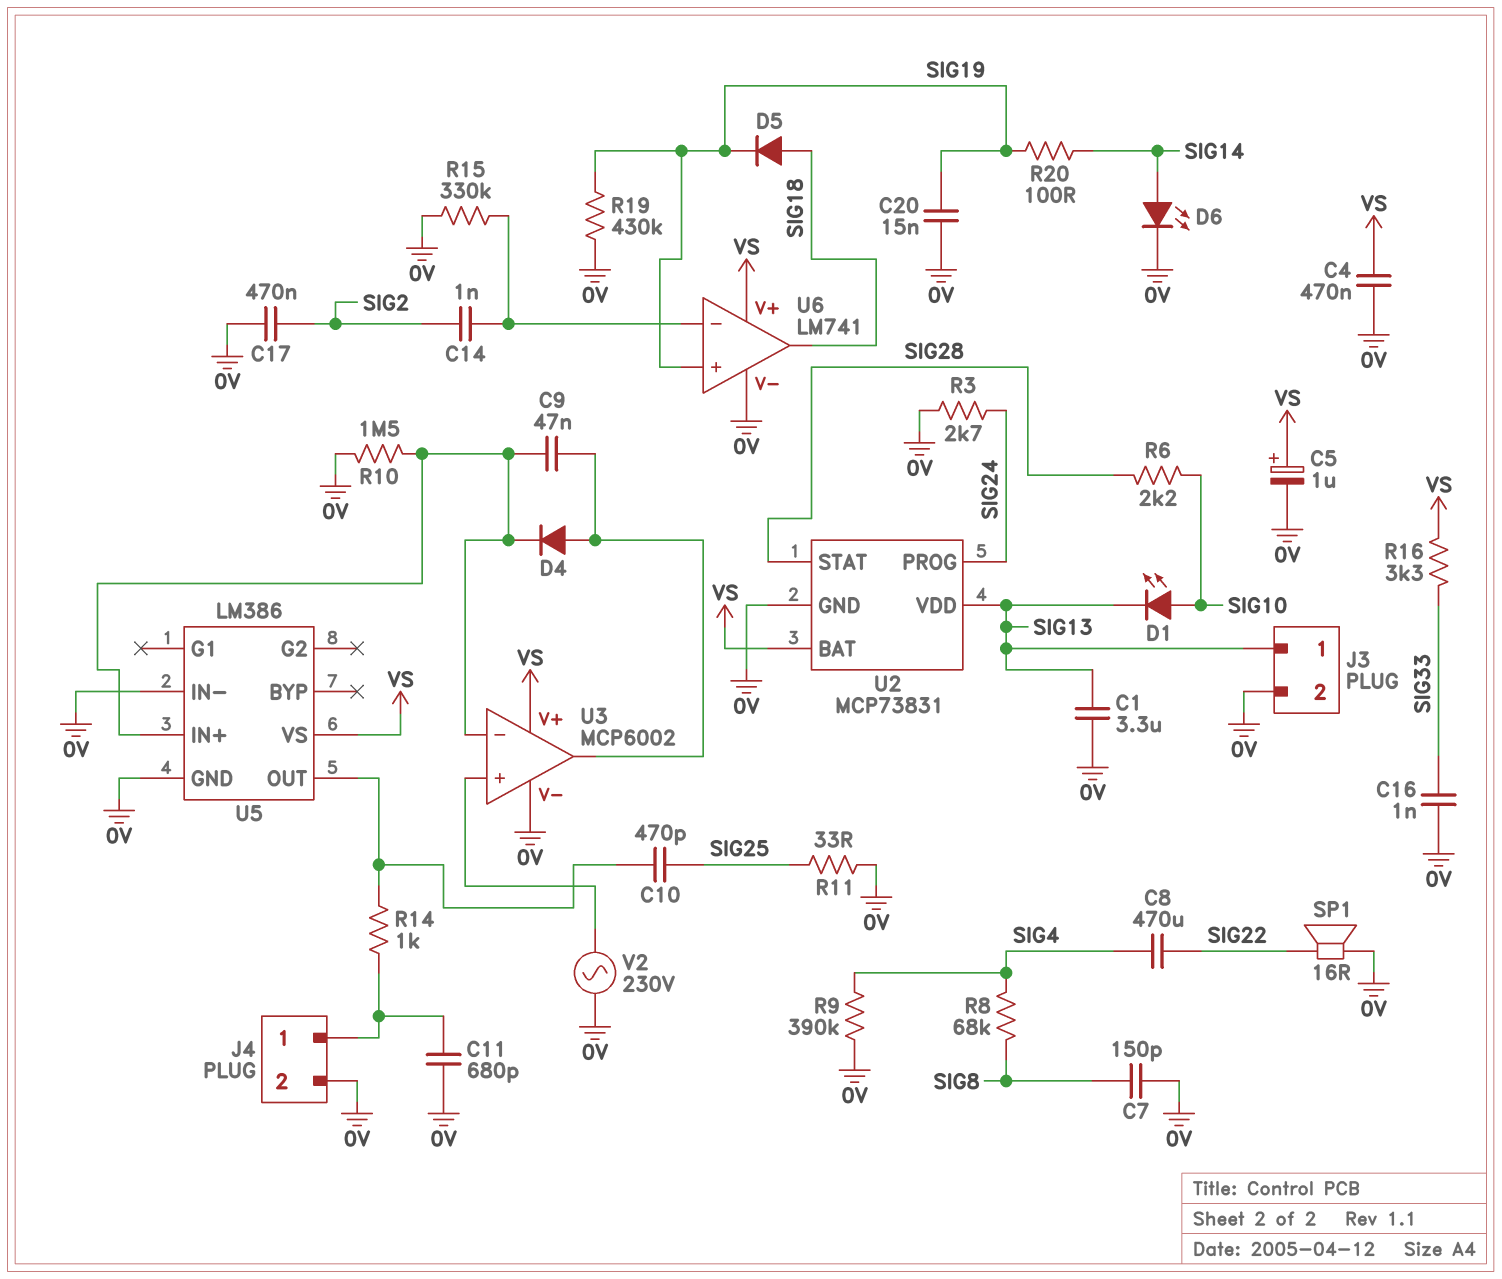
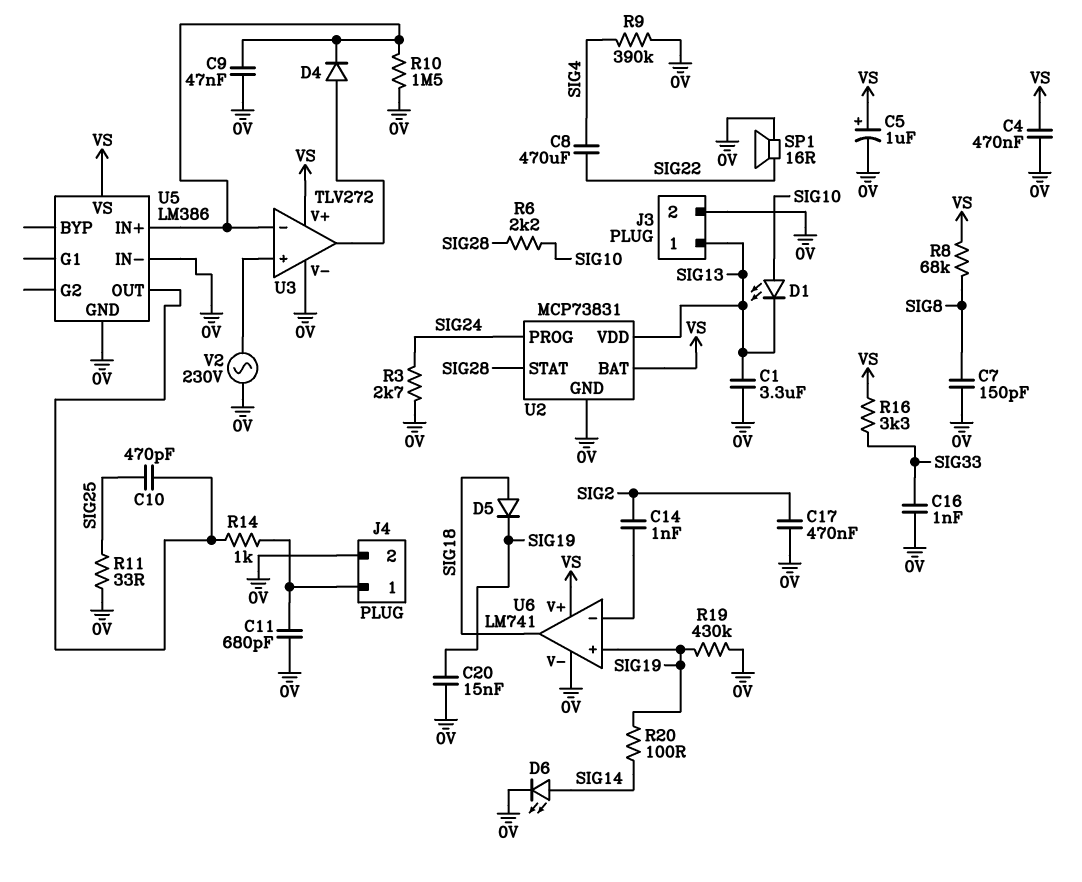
C9: 47nF (U3/in-, U3/out) -> 47nF (0V, U3/in-)
R8: 68k (SIG4, SIG8) -> 68k (SIG8, VS)
R15: 330k (0V, U6/in-) -> none
U3: MCP6002 -> TLV272

